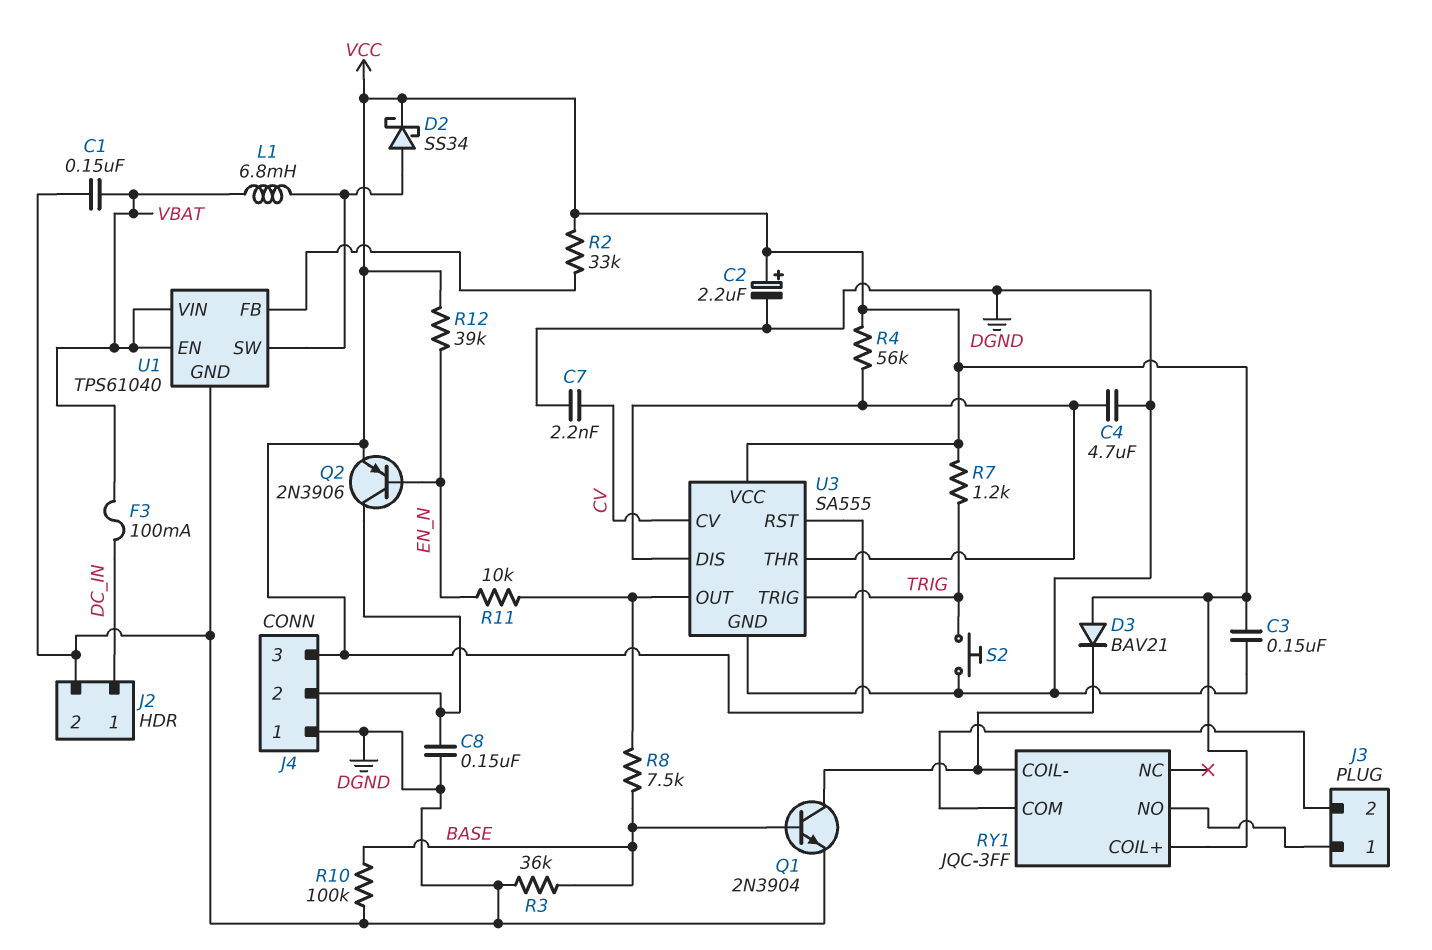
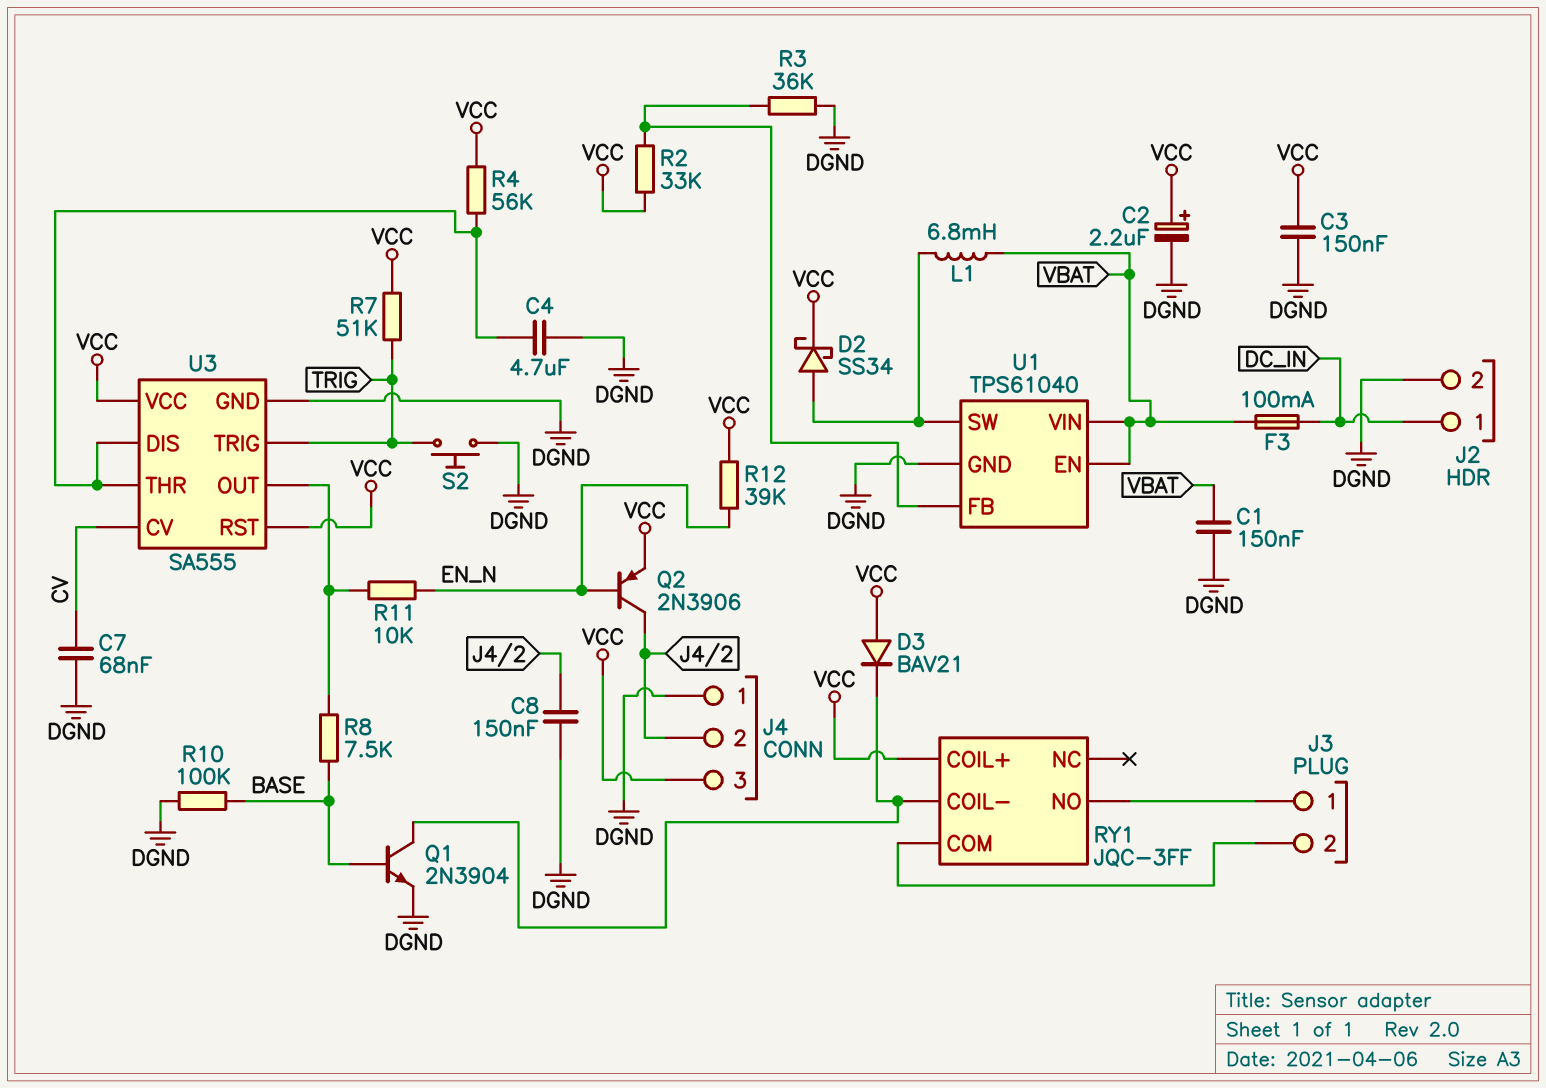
C7: 2.2nF (CV, DGND) -> 68nF (CV, DGND)
R3: 36k (BASE, DGND) -> 36k (DGND, U1/FB)
R7: 1.2k (TRIG, VCC) -> 51k (TRIG, VCC)

